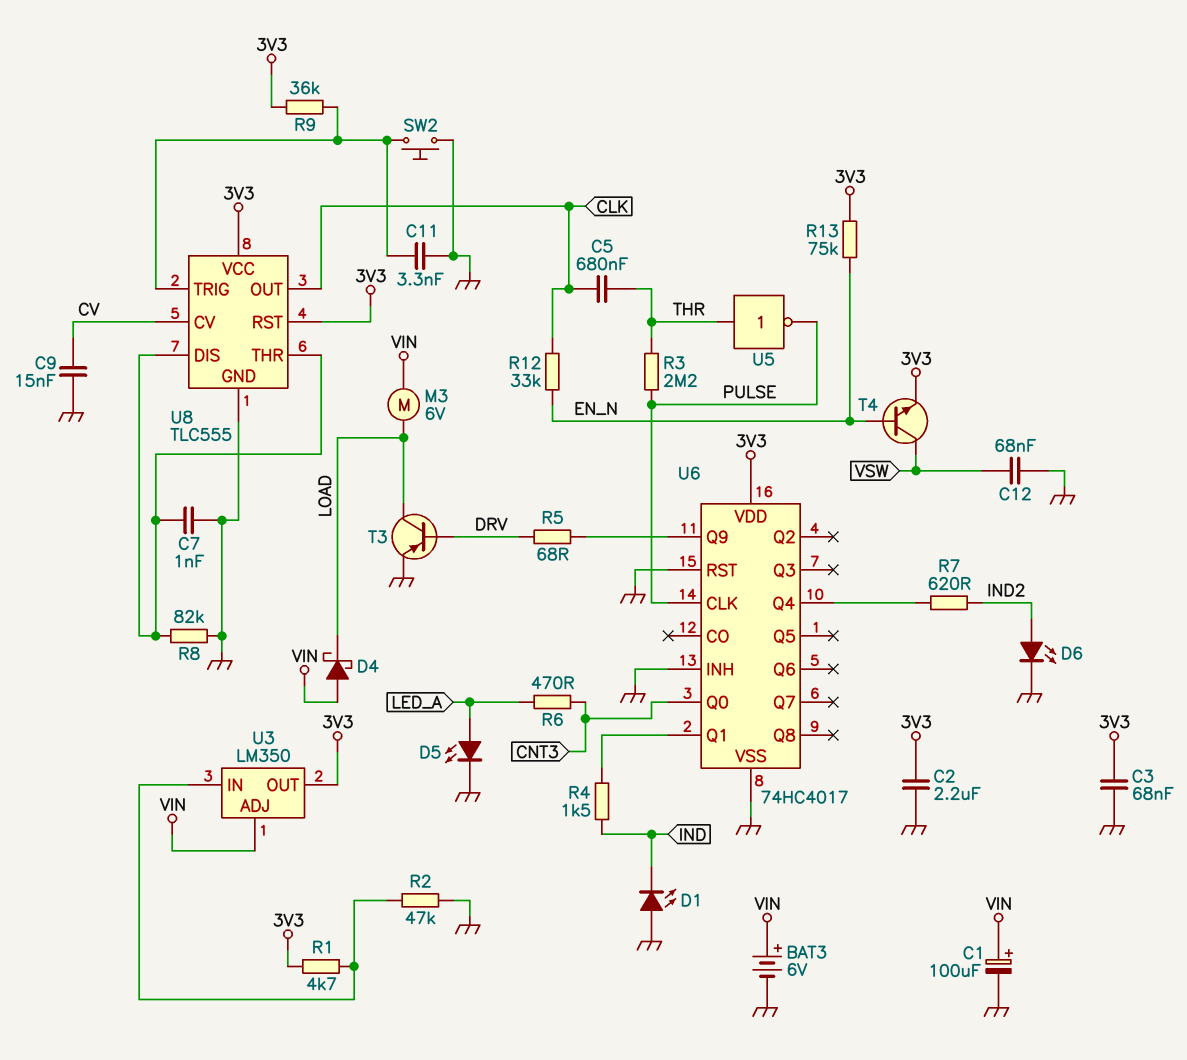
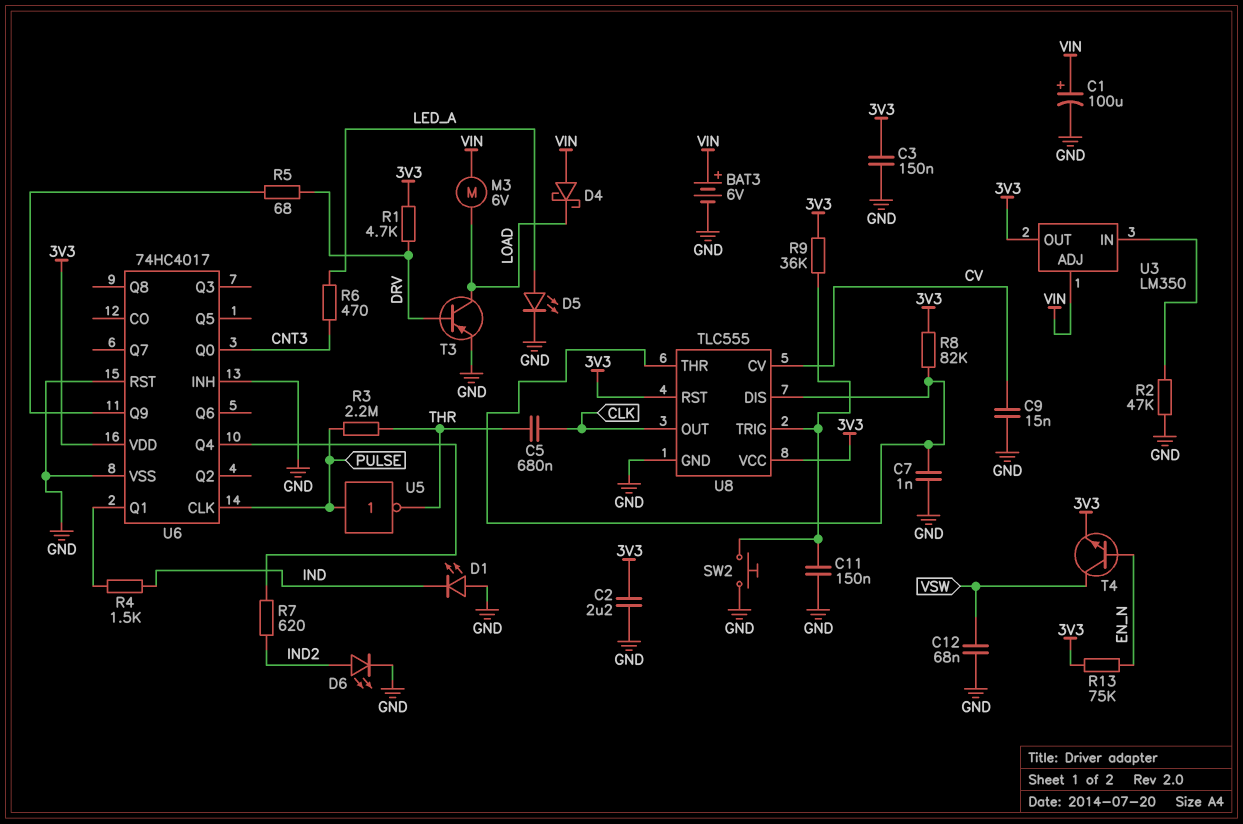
C3: 68nF (3V3, GND) -> 150nF (3V3, GND)
C11: 3.3nF (GND, U8/TRIG) -> 150nF (GND, U8/TRIG)
R1: 4.7k (3V3, U3/IN) -> 4.7k (3V3, DRV)
R8: 82k (GND, U8/DIS) -> 82k (3V3, U8/DIS)
R12: 33k (CLK, EN_N) -> none
U5: NOT (in THR, out PULSE) -> NOT (in PULSE, out THR)

